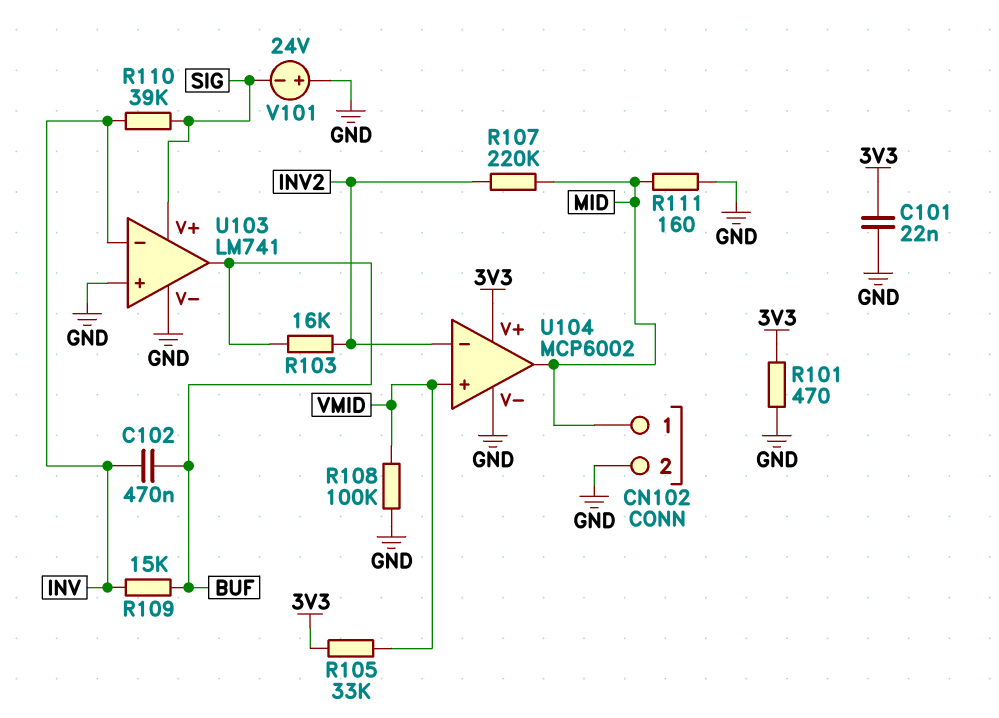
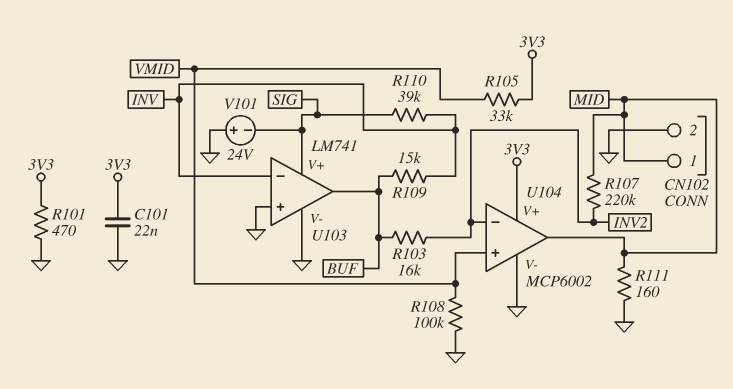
C102: 470nF (BUF, INV) -> none

